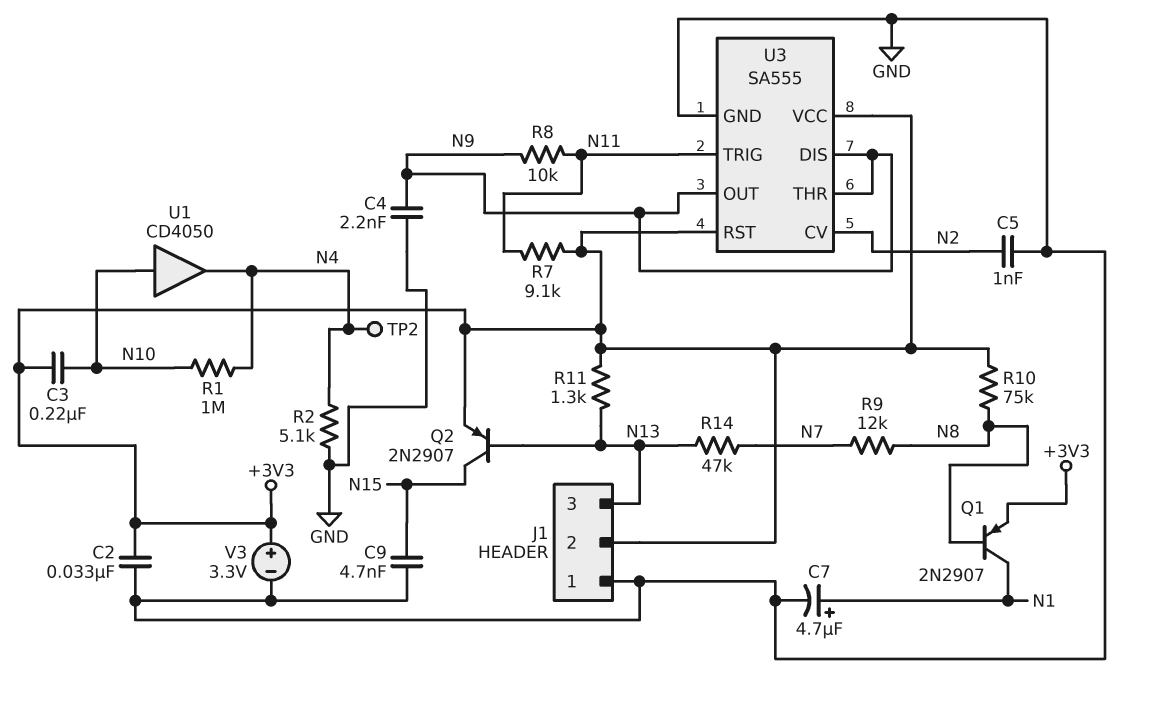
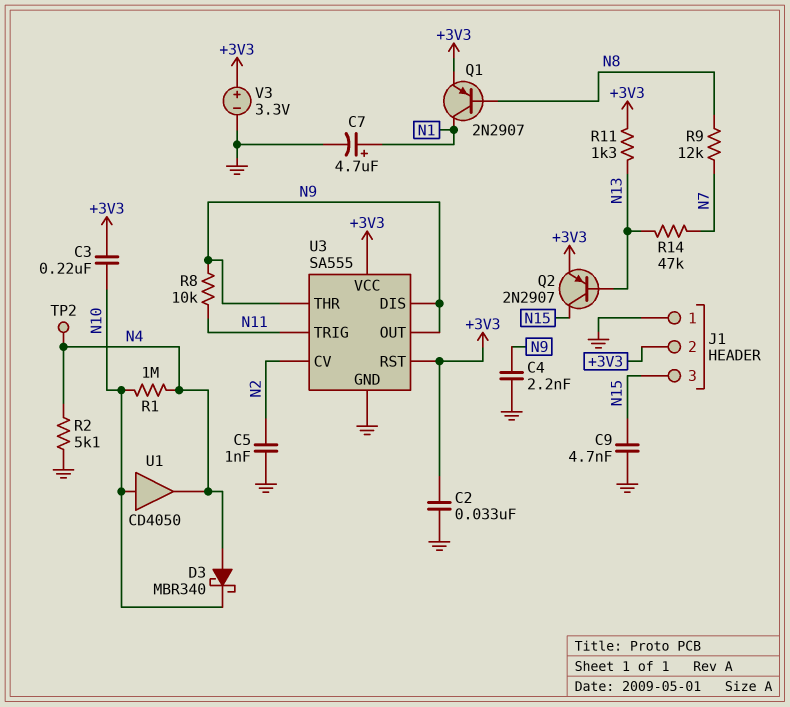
D3: none -> schottky MBR340 (A N4, K N10)
J1 pin 3: N13 -> N15
R7: 9.1k (+3V3, N11) -> none
R10: 75k (+3V3, N8) -> none

